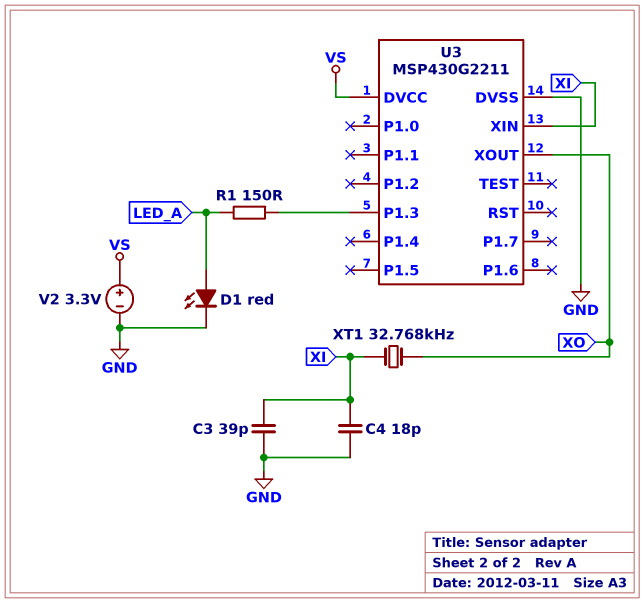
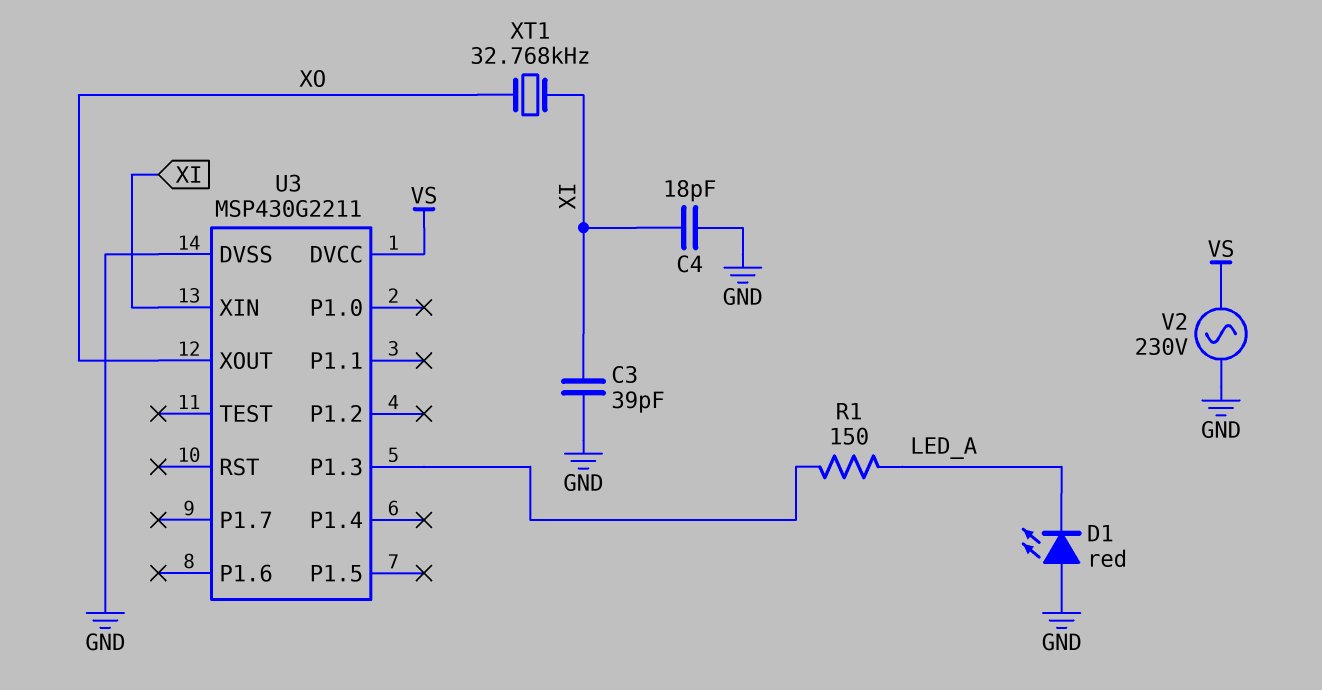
D1: LED red (A LED_A, K GND) -> LED red (A GND, K LED_A)
V2: 3.3V (plus VS, minus GND) -> AC 230V (GND, VS)

